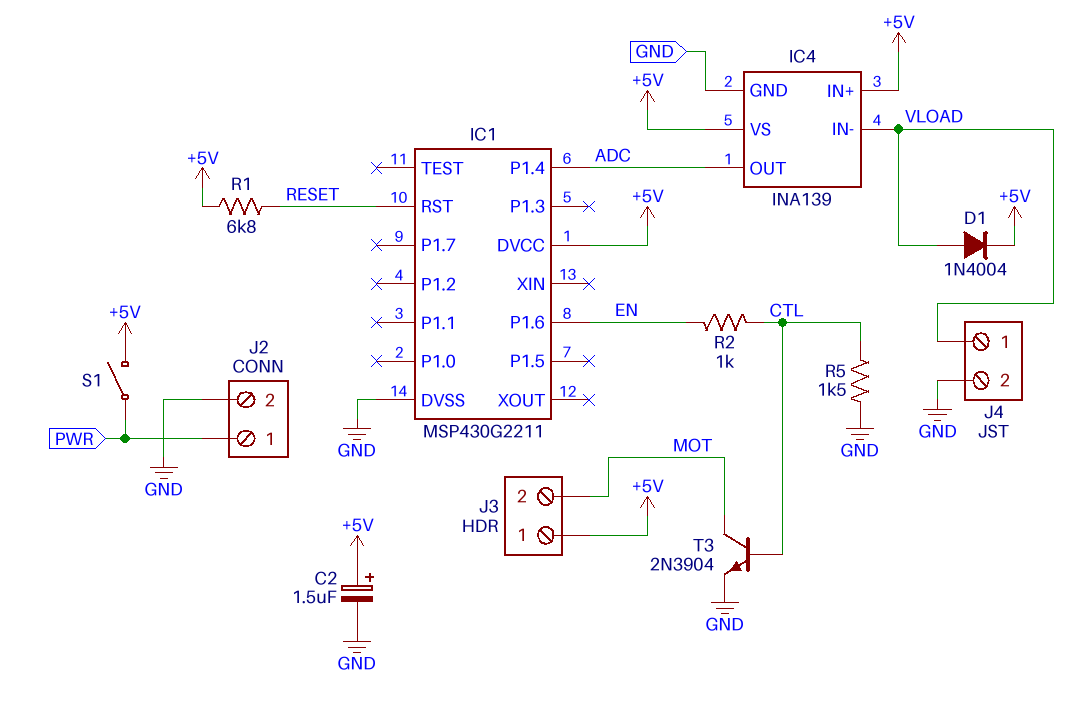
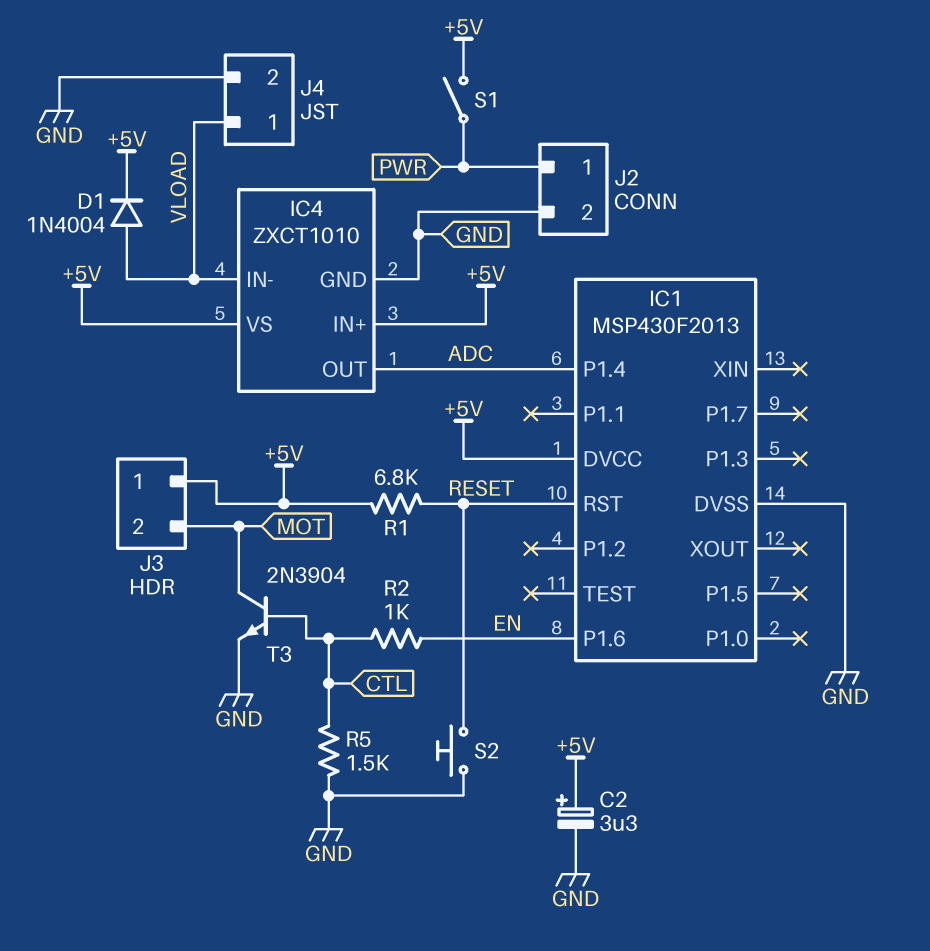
C2: 1.5uF (plus +5V, minus GND) -> 3.3uF (plus +5V, minus GND)
IC1: MSP430G2211 -> MSP430F2013
IC4: INA139 -> ZXCT1010
S2: none -> button (GND, RESET)

